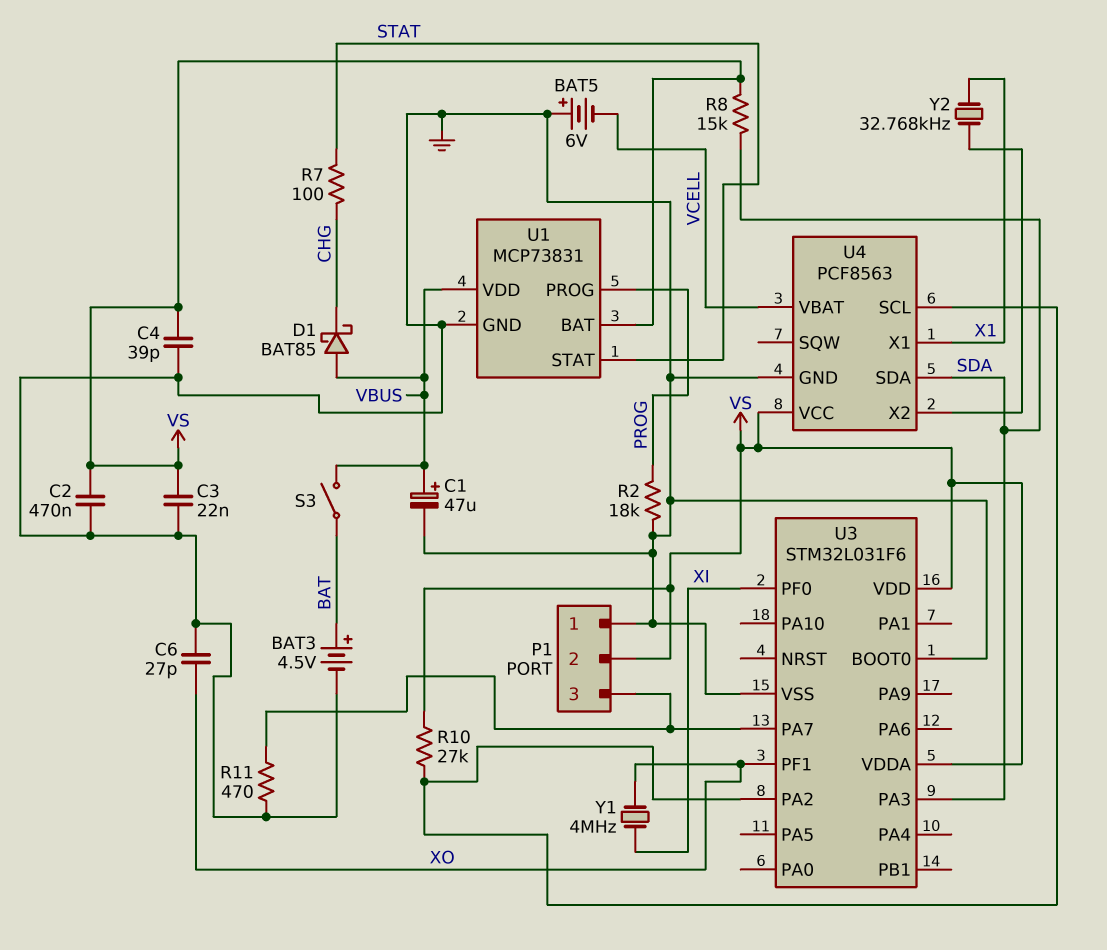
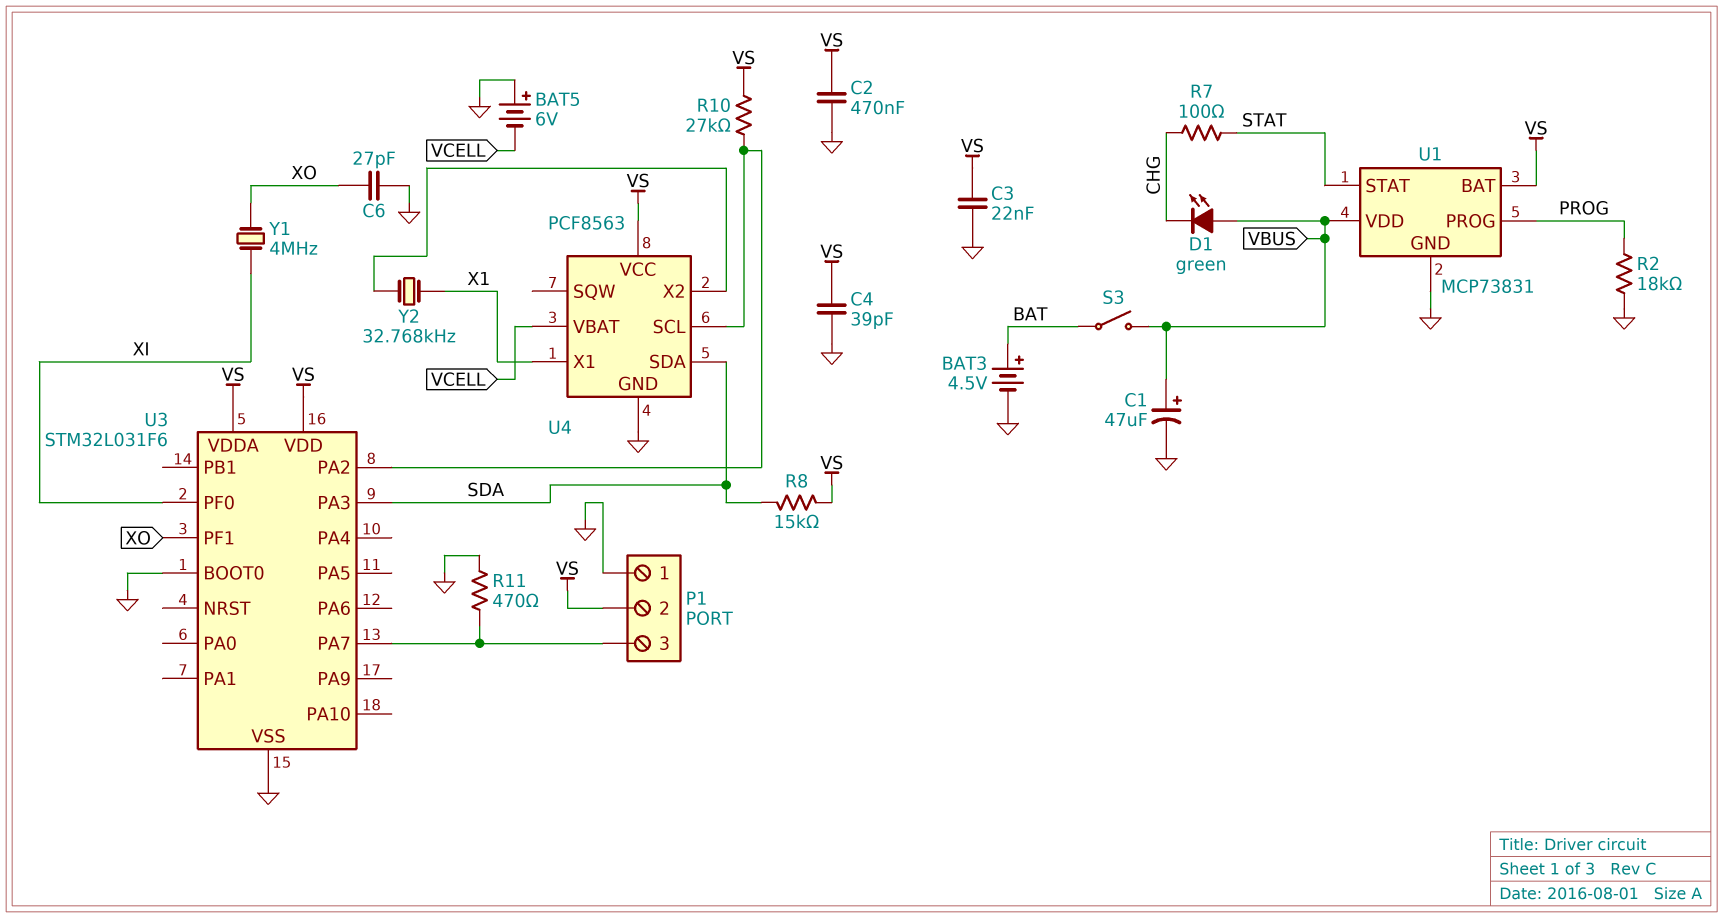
D1: schottky BAT85 (A VBUS, K CHG) -> LED green (A VBUS, K CHG)

